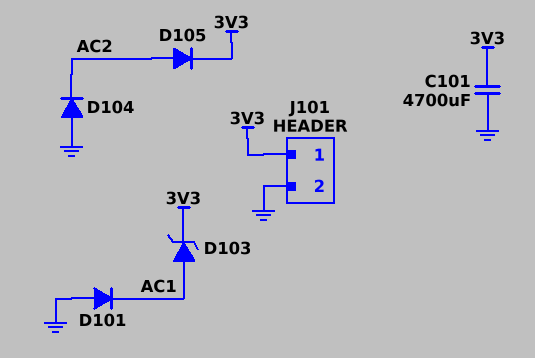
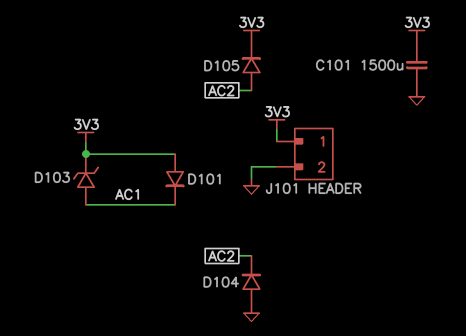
C101: 4700uF (3V3, GND) -> 1500uF (3V3, GND)
D101: diode (A GND, K AC1) -> diode (A 3V3, K AC1)

